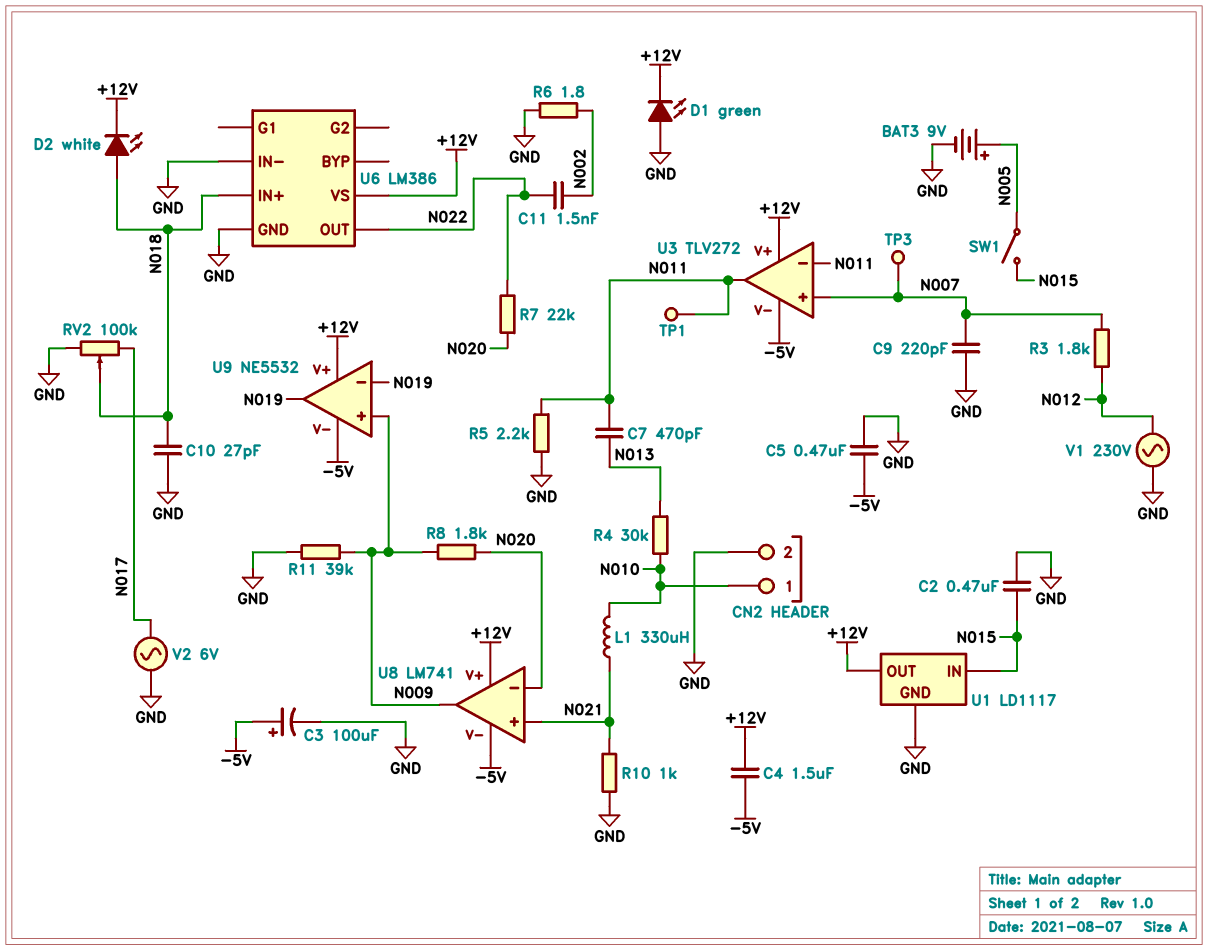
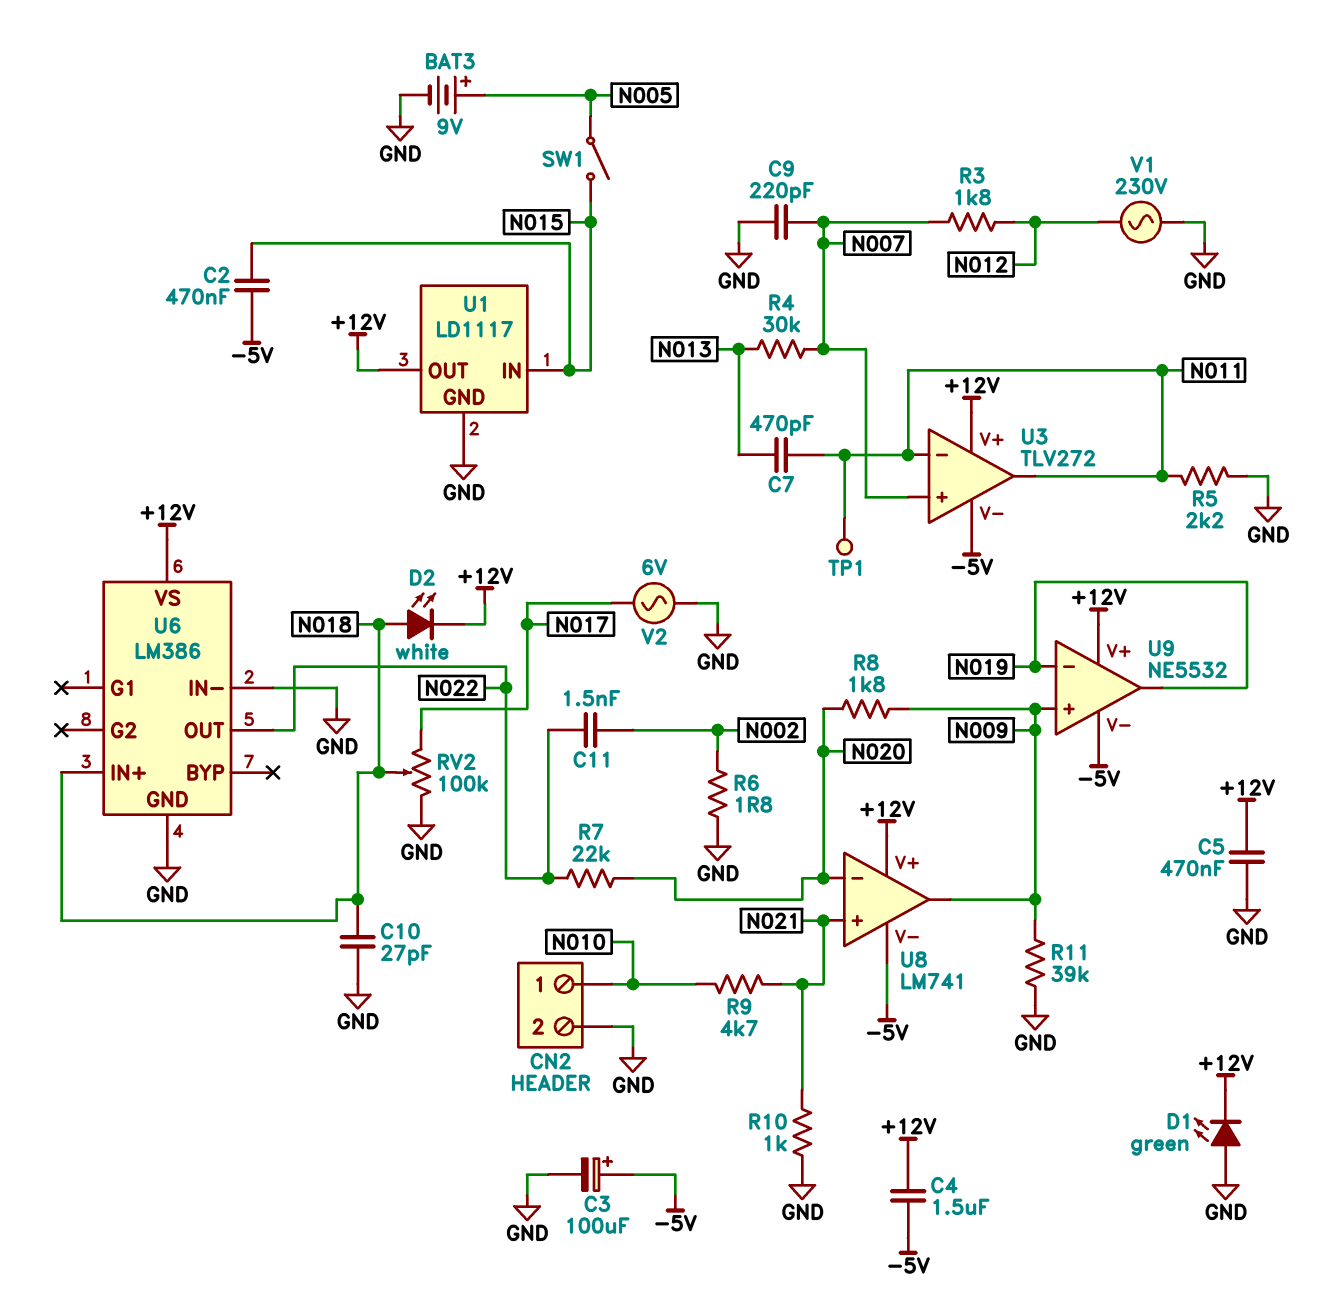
C2: 470nF (GND, N015) -> 470nF (-5V, N015)
C5: 470nF (-5V, GND) -> 470nF (+12V, GND)
L1: 330uH (N010, N021) -> none
R4: 30k (N010, N013) -> 30k (N007, N013)
R9: none -> 4.7k (N010, N021)
TP3: test point (N007) -> none

